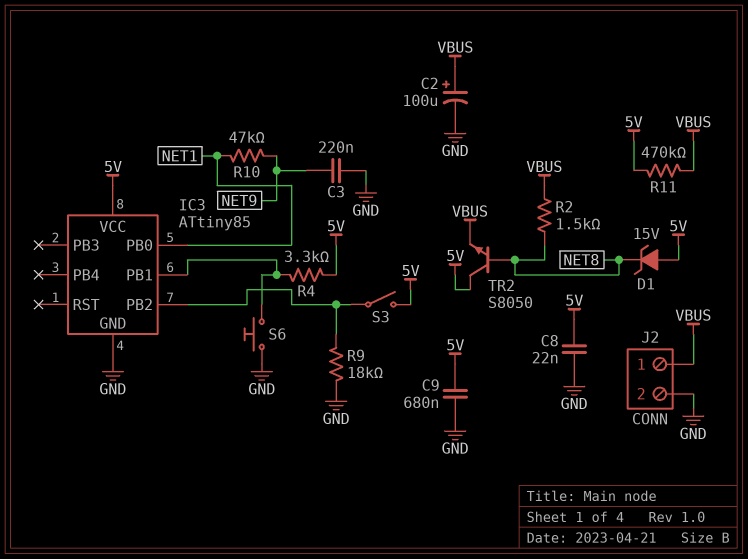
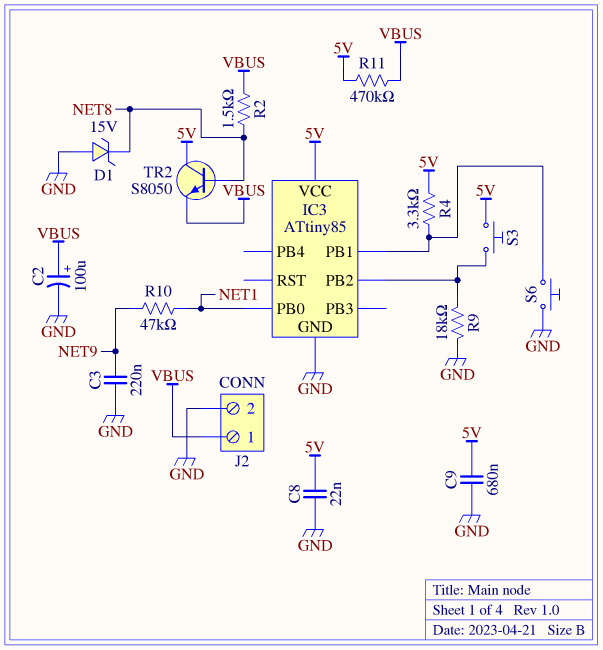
D1: zener 15V (A 5V, K NET8) -> zener 15V (A GND, K NET8)
S3: switch (5V, IC3/PB2) -> button (5V, IC3/PB2)

